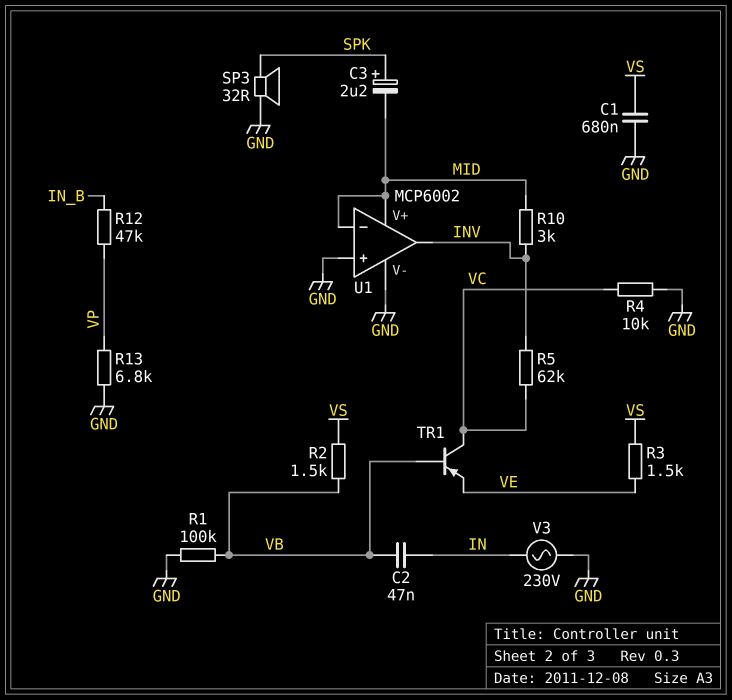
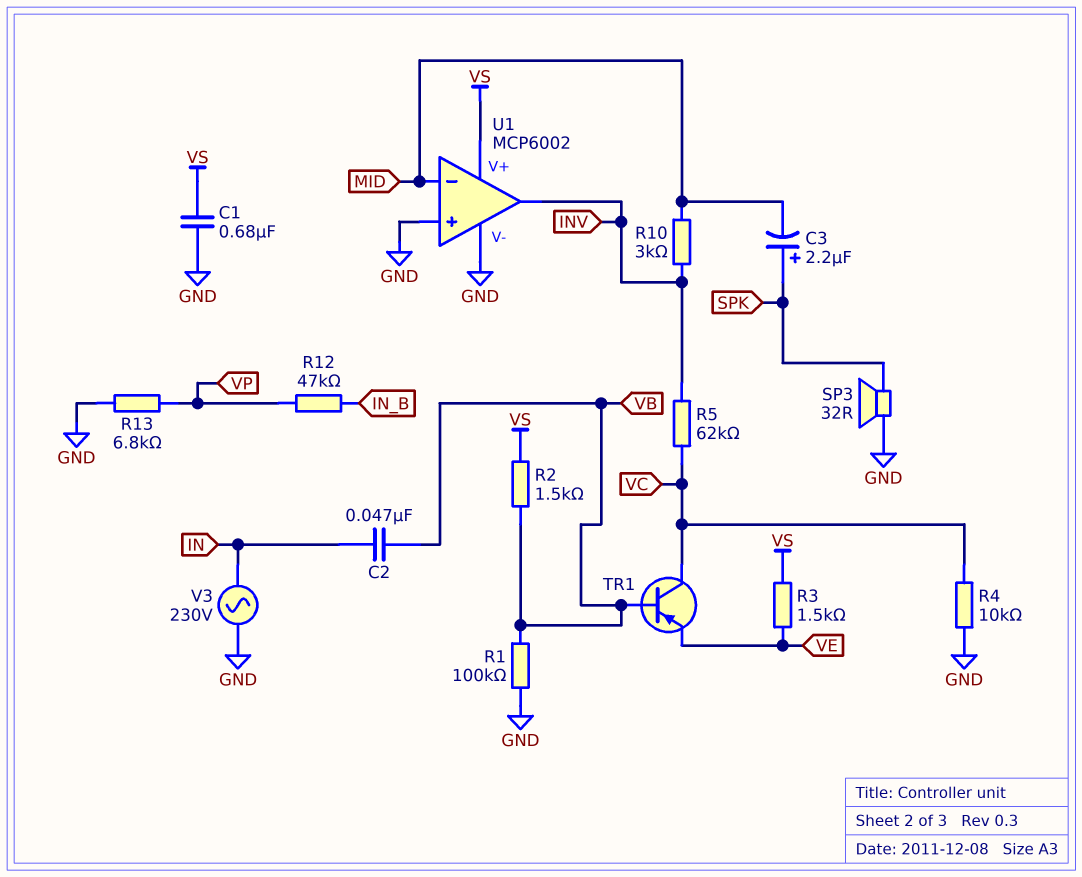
U1 pin V+: MID -> VS

